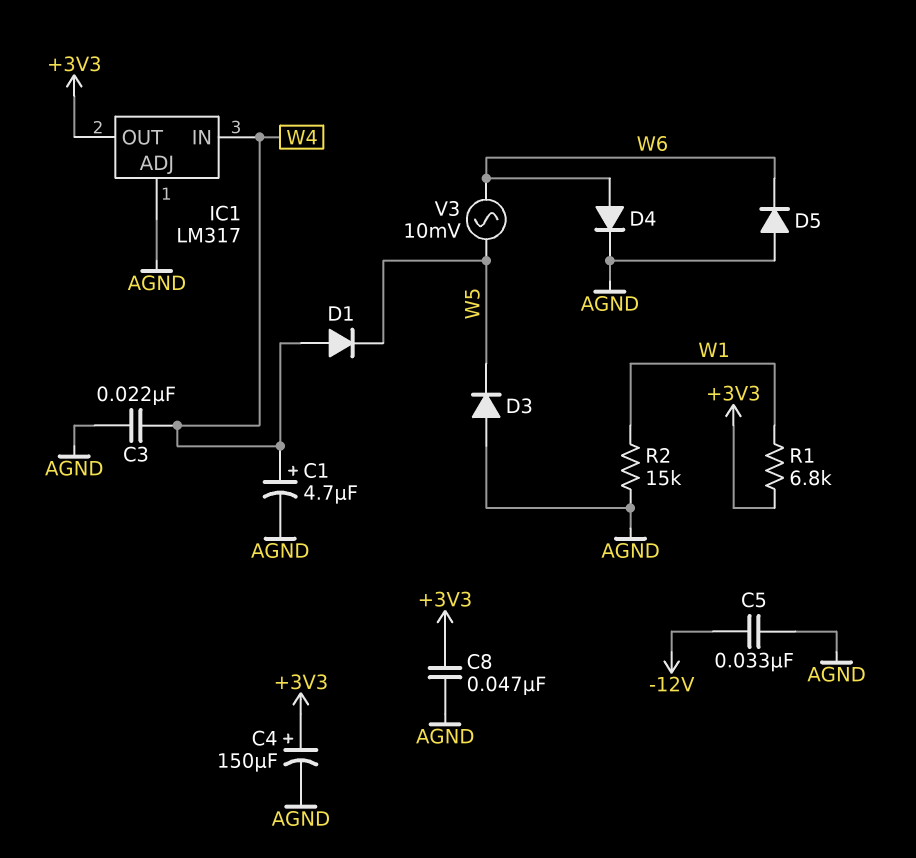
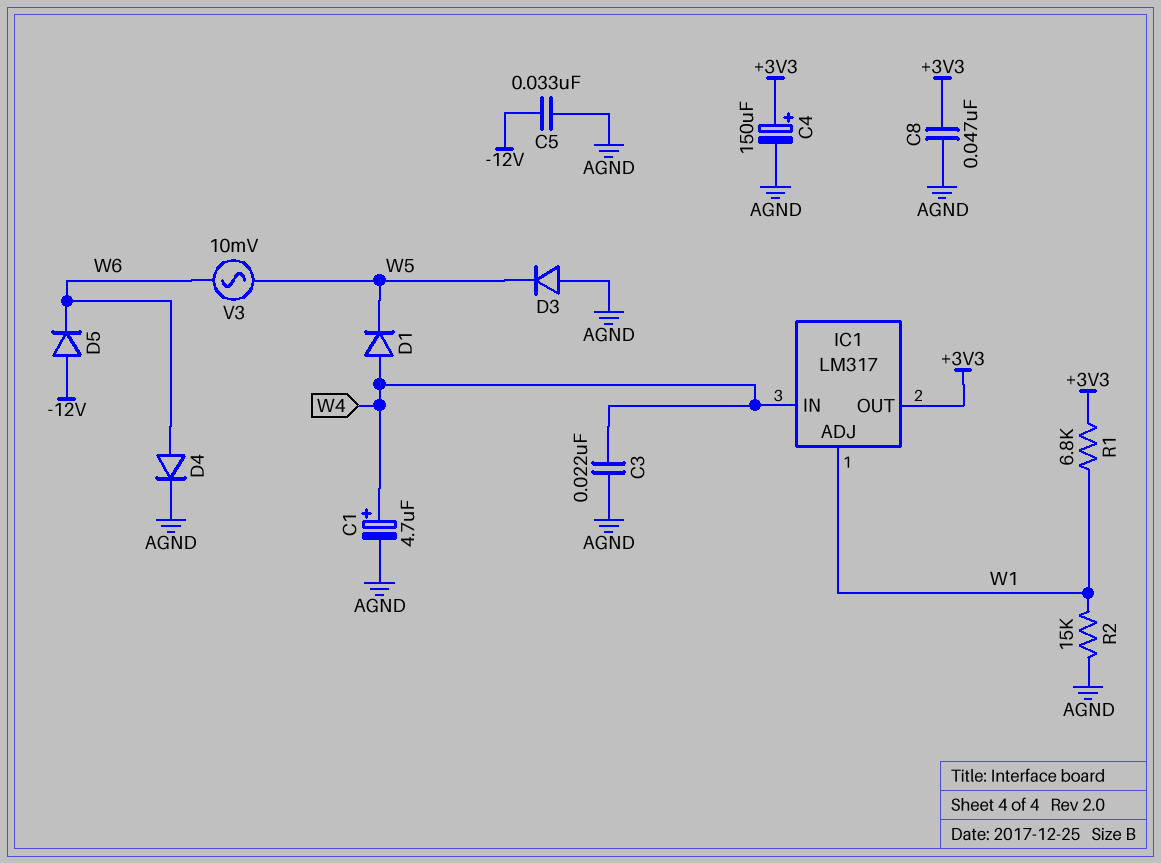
D5: diode (A AGND, K W6) -> diode (A -12V, K W6)
IC1 pin ADJ: AGND -> W1

